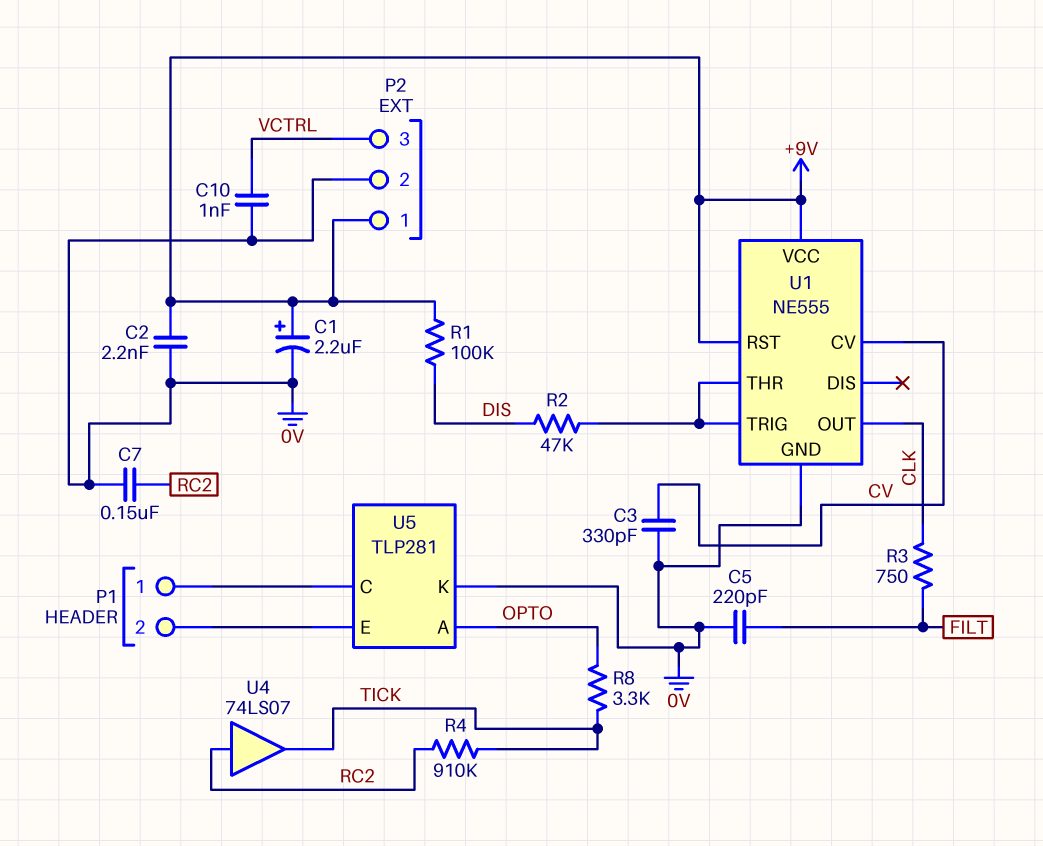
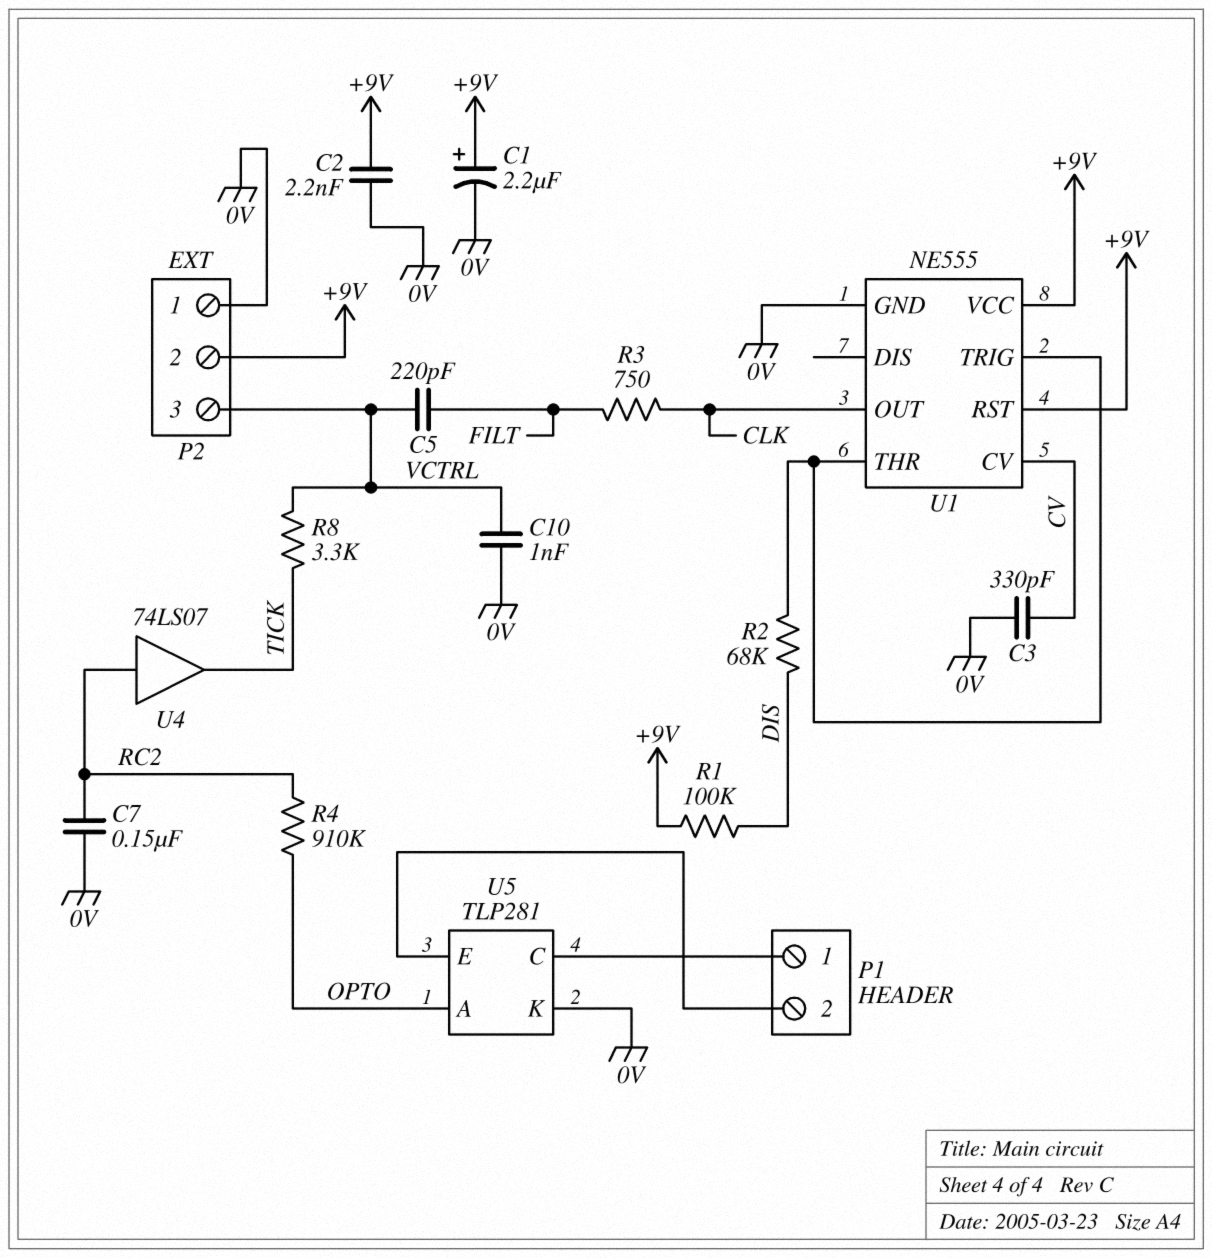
C5: 220pF (0V, FILT) -> 220pF (FILT, VCTRL)
P2 pin 1: +9V -> 0V
P2 pin 2: 0V -> +9V
R2: 47k (DIS, U1/THR) -> 68k (DIS, U1/THR)
R4: 910k (RC2, TICK) -> 910k (OPTO, RC2)
R8: 3.3k (OPTO, TICK) -> 3.3k (TICK, VCTRL)

